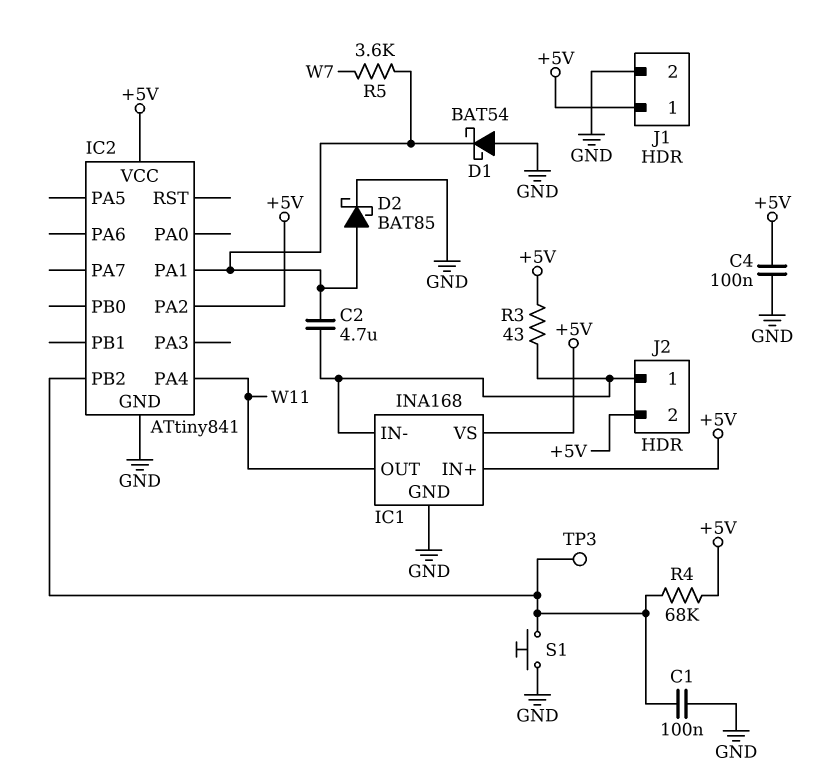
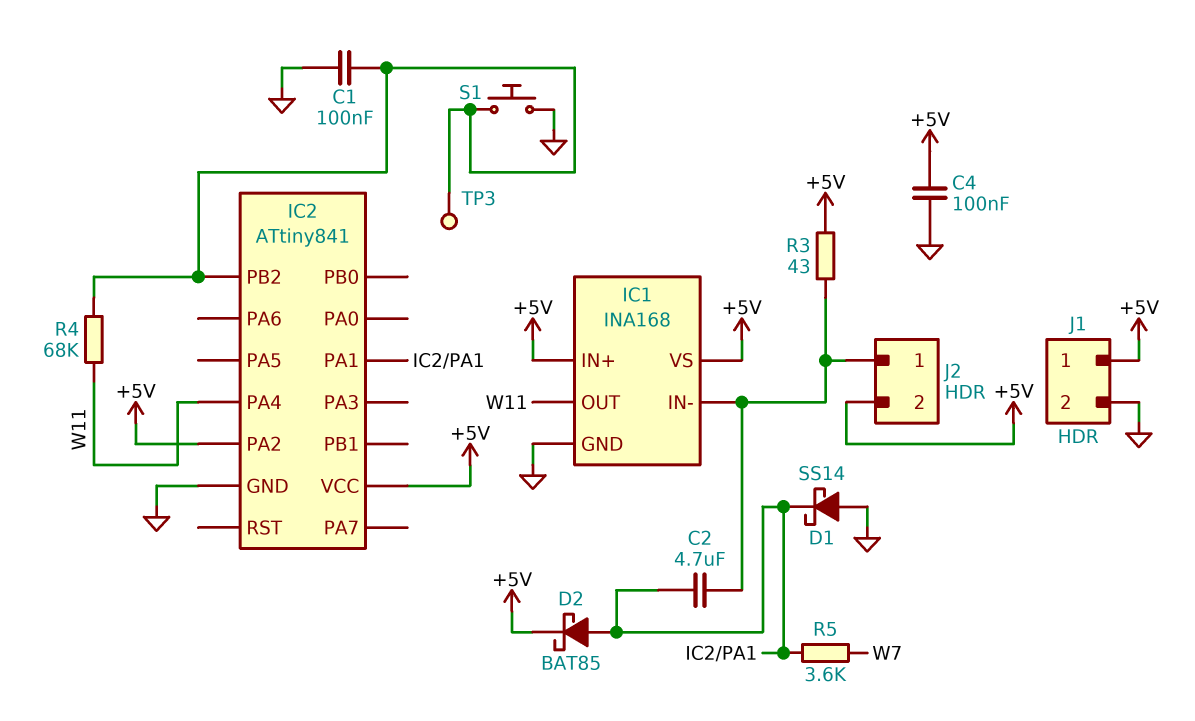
D1: schottky BAT54 (A GND, K IC2/PA1) -> schottky SS14 (A GND, K IC2/PA1)
D2: schottky BAT85 (A IC2/PA1, K GND) -> schottky BAT85 (A IC2/PA1, K +5V)
R4: 68k (+5V, IC2/PB2) -> 68k (IC2/PB2, W11)

